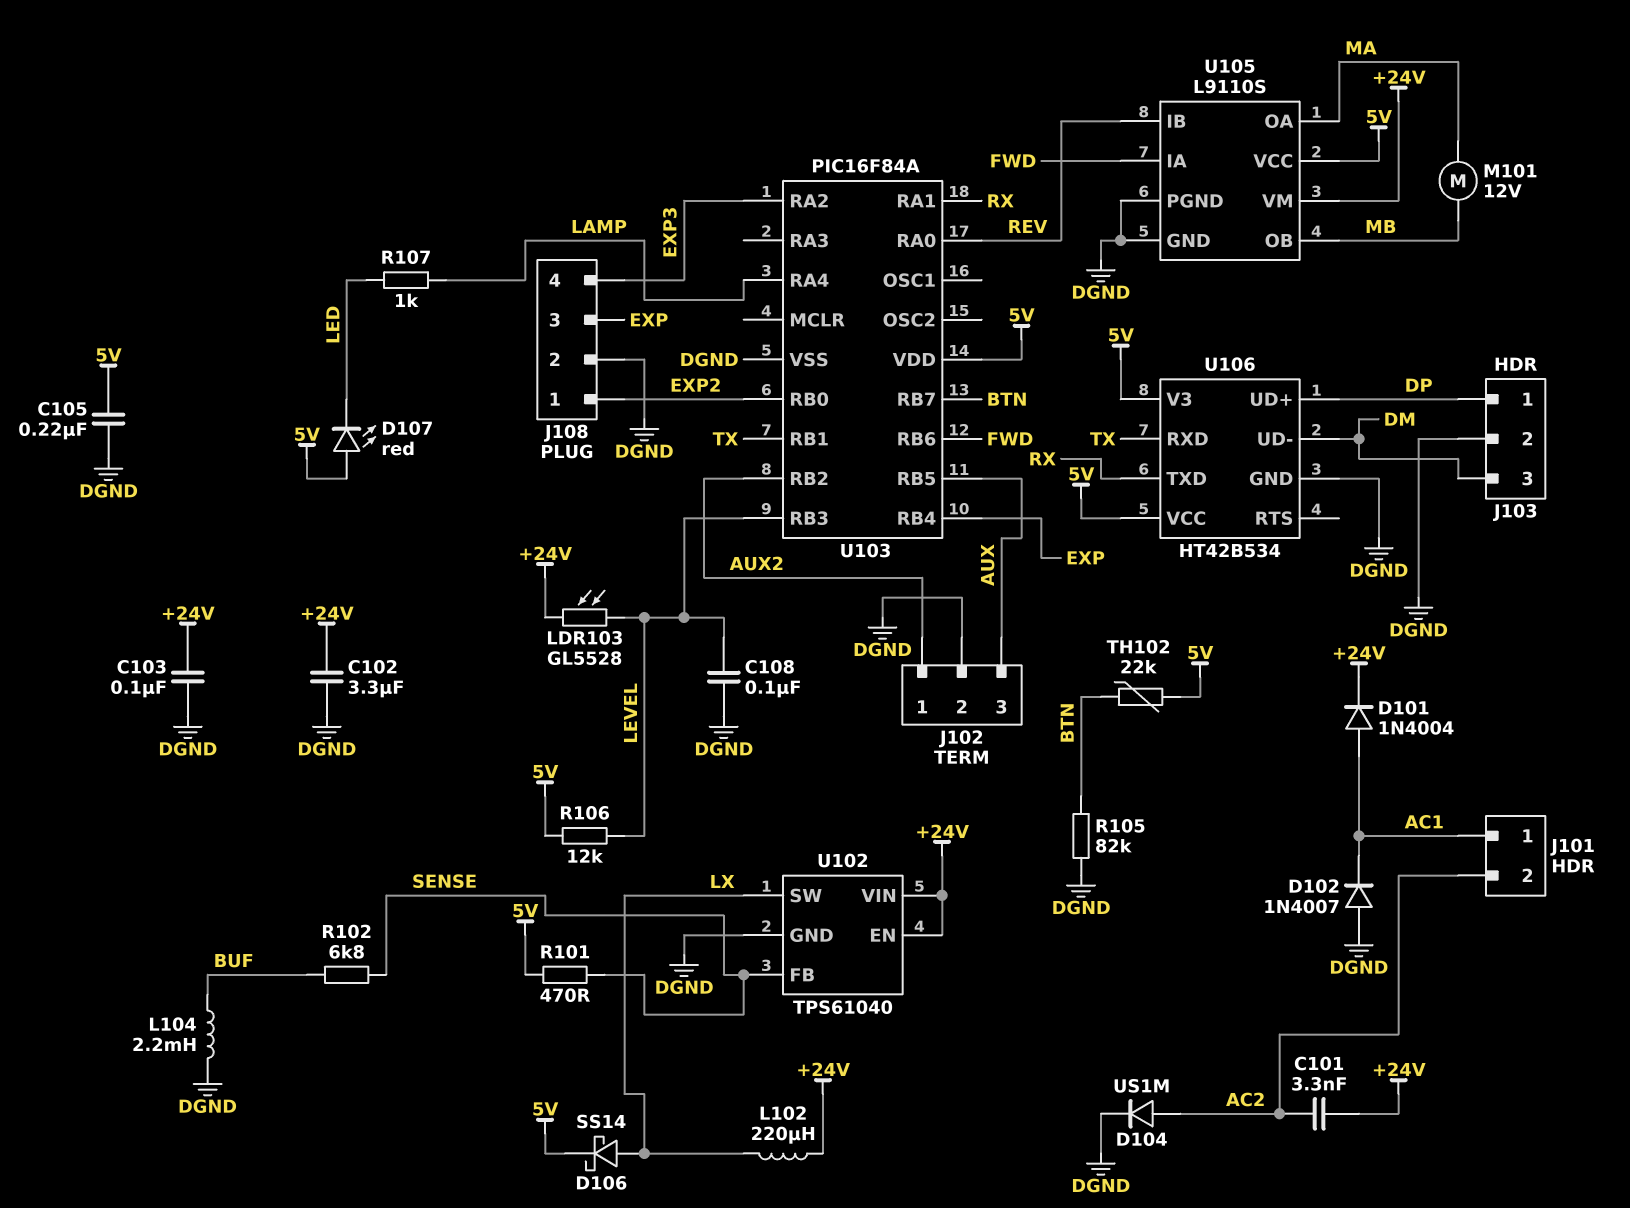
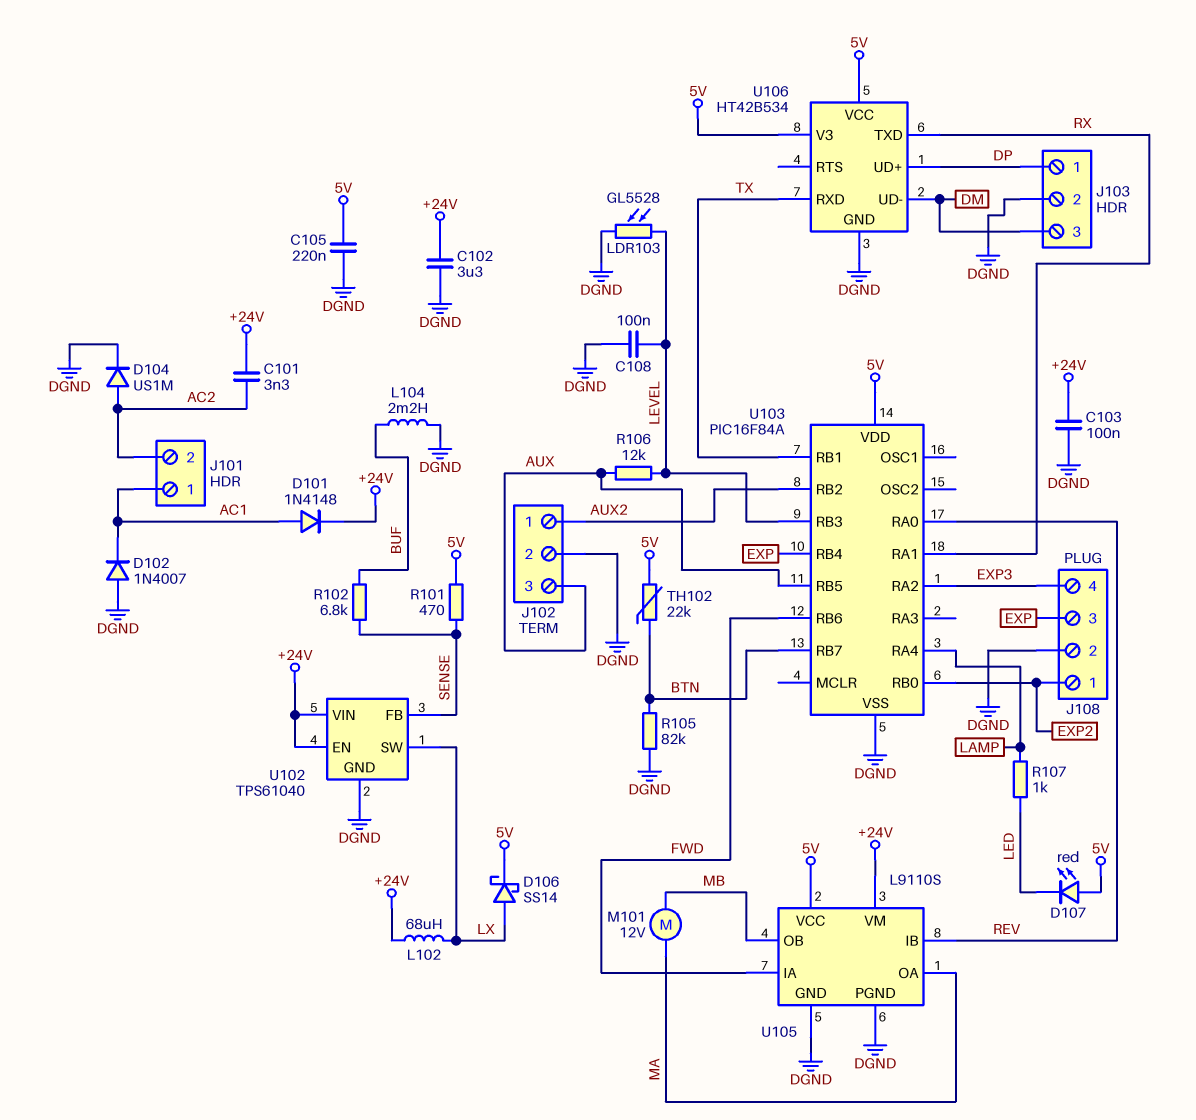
D101: diode 1N4004 (A AC1, K +24V) -> diode 1N4148 (A AC1, K +24V)
L102: 220uH (+24V, LX) -> 68uH (+24V, LX)
LDR103: GL5528 (+24V, LEVEL) -> GL5528 (DGND, LEVEL)
R106: 12k (5V, LEVEL) -> 12k (AUX, LEVEL)

